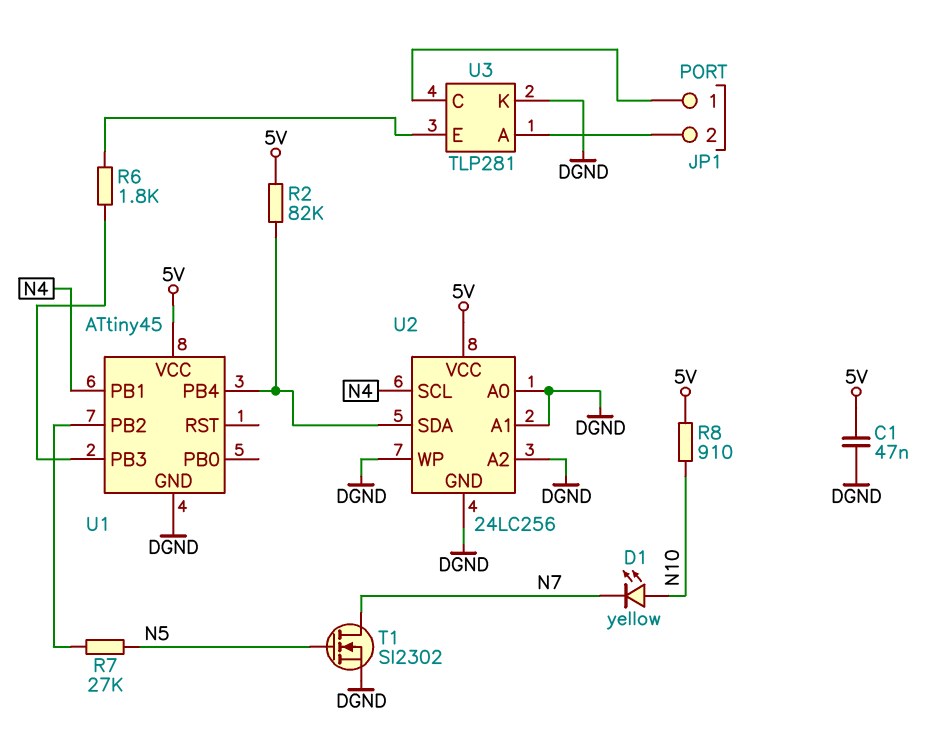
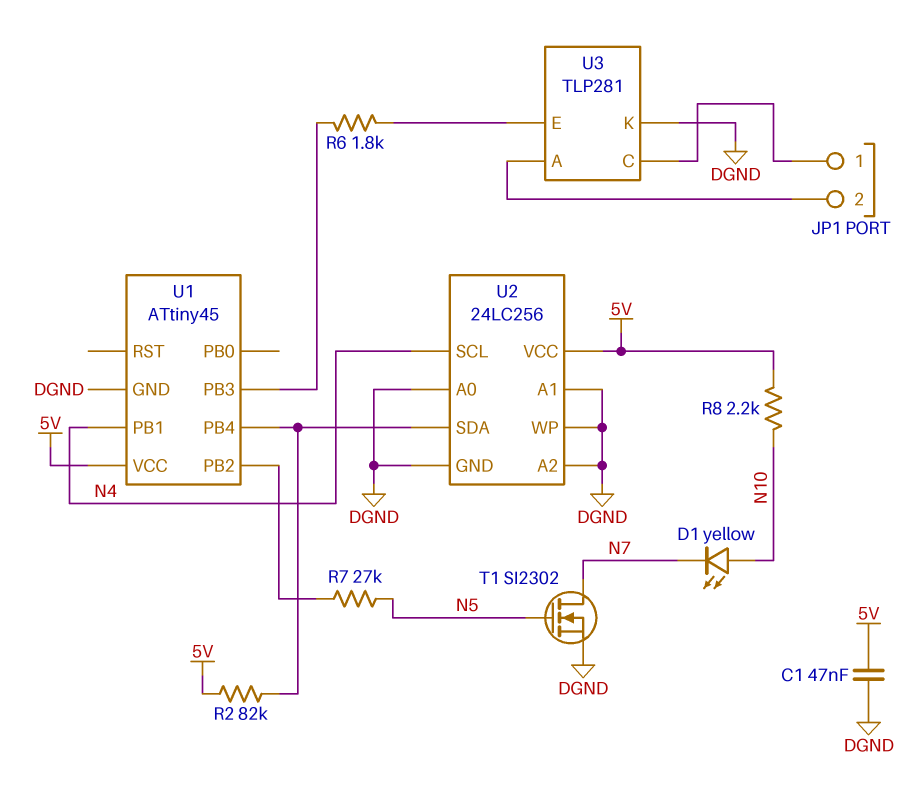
R8: 910 (5V, N10) -> 2.2k (5V, N10)

